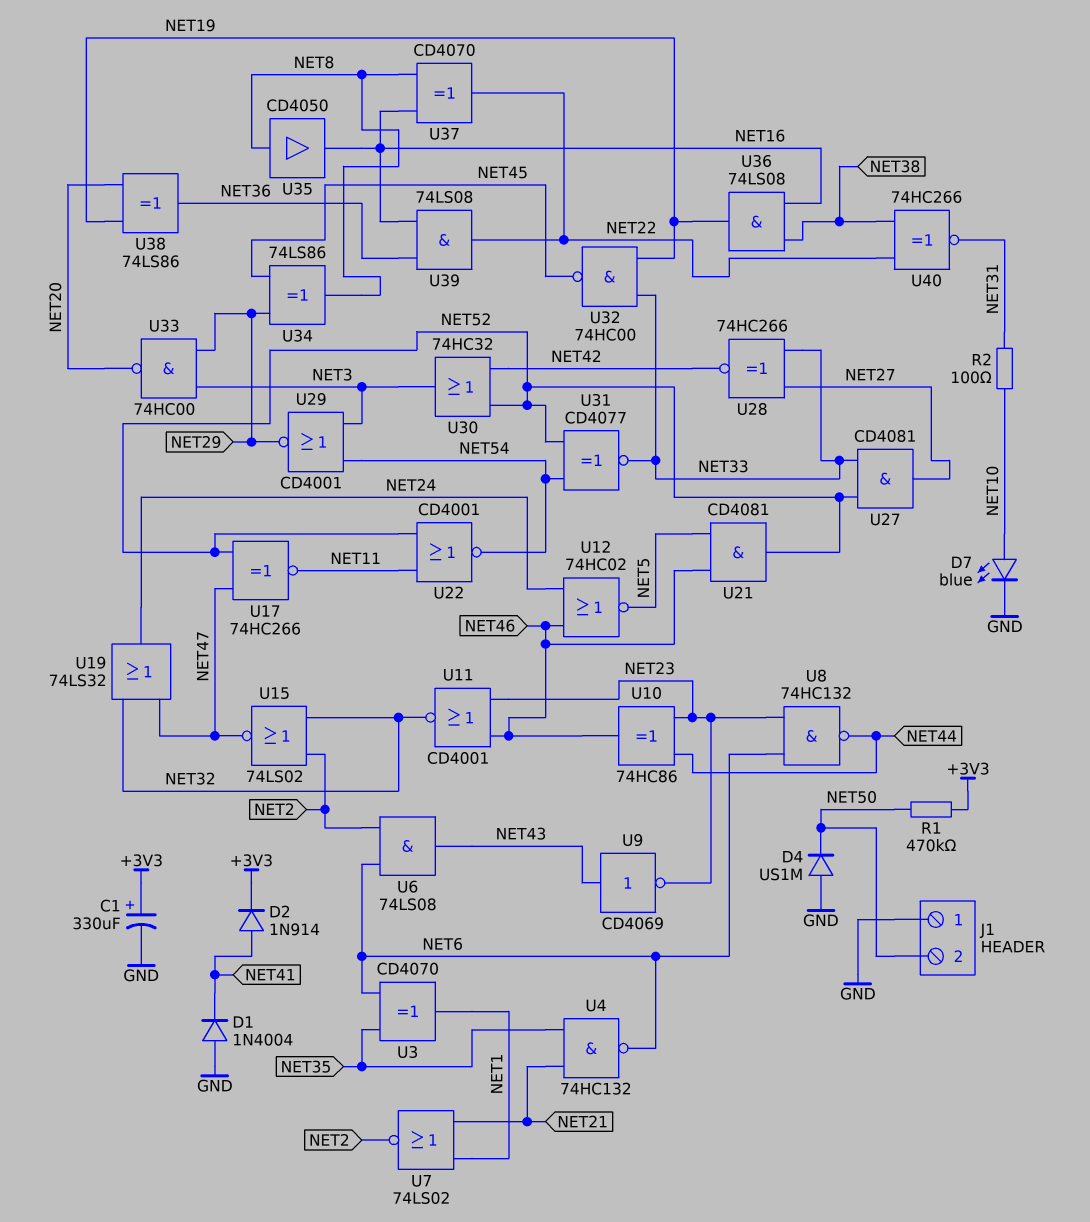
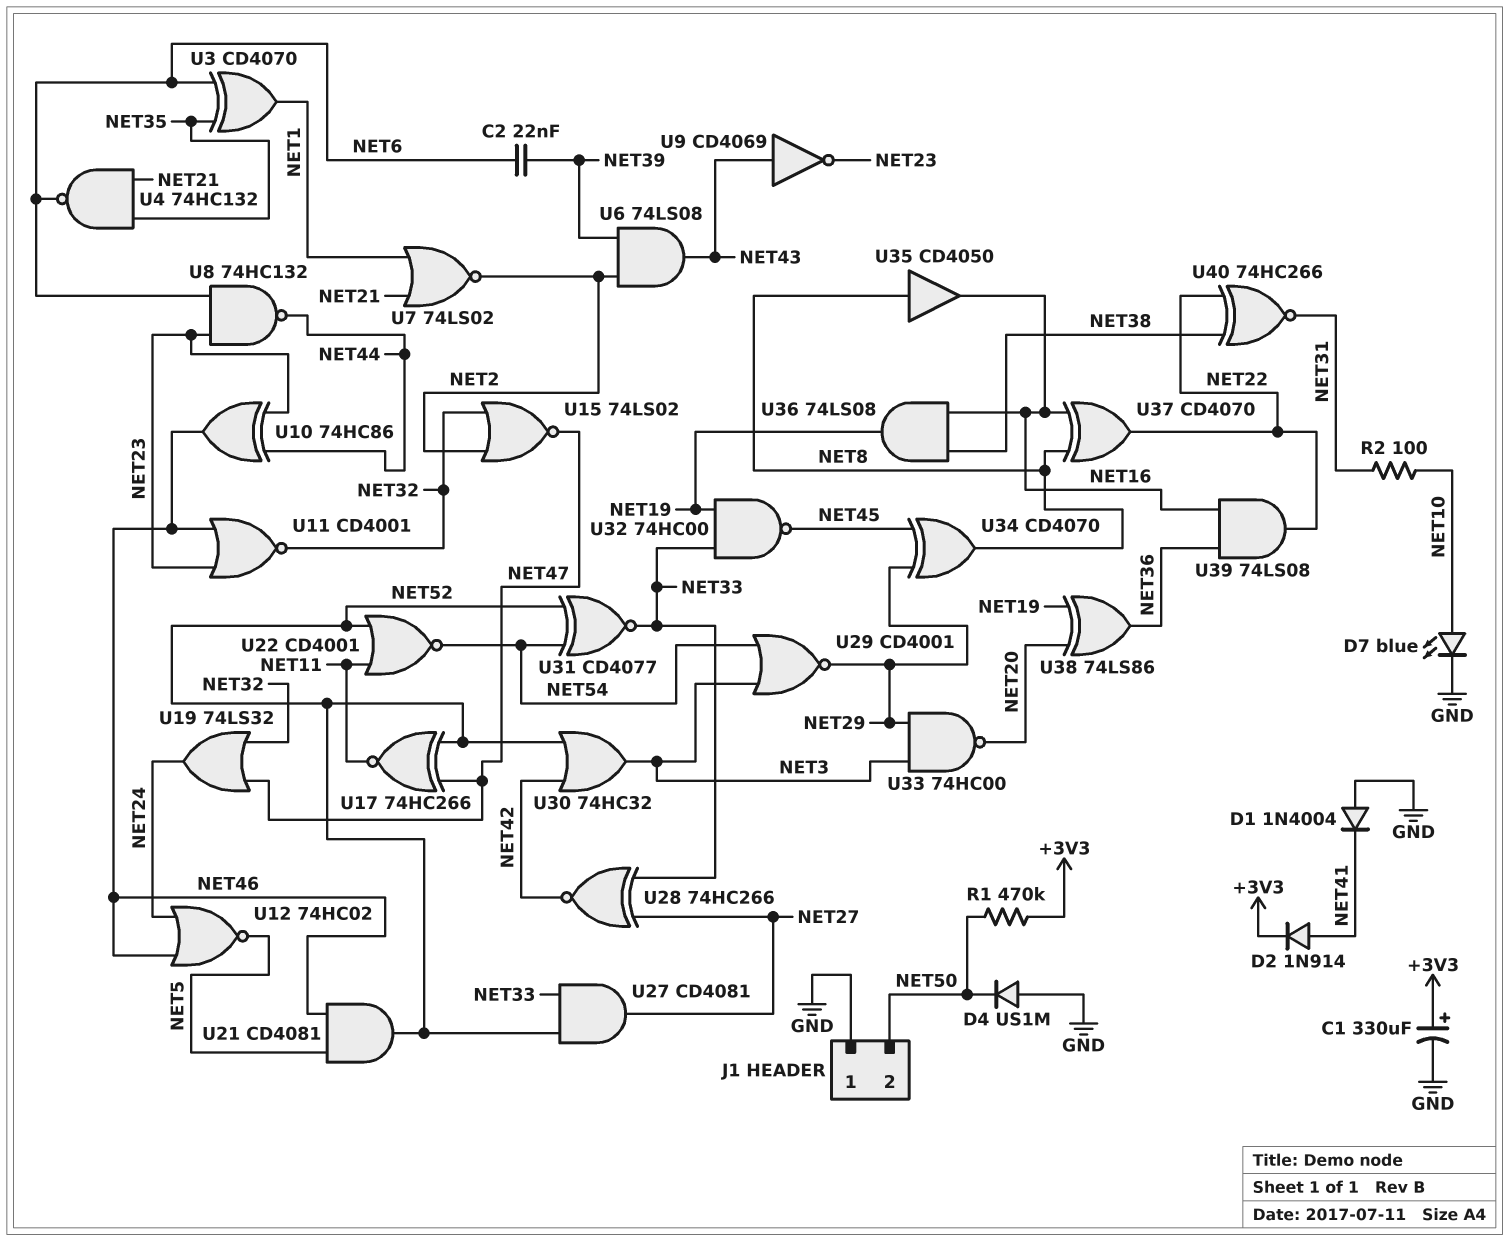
C2: none -> 22nF (NET6, NET39)
U6: AND 74LS08 (in NET2, in NET6, out NET43) -> AND 74LS08 (in NET2, in NET39, out NET43)
U34: XOR 74LS86 (in NET29, in NET45, out NET8) -> XOR CD4070 (in NET29, in NET45, out NET8)

